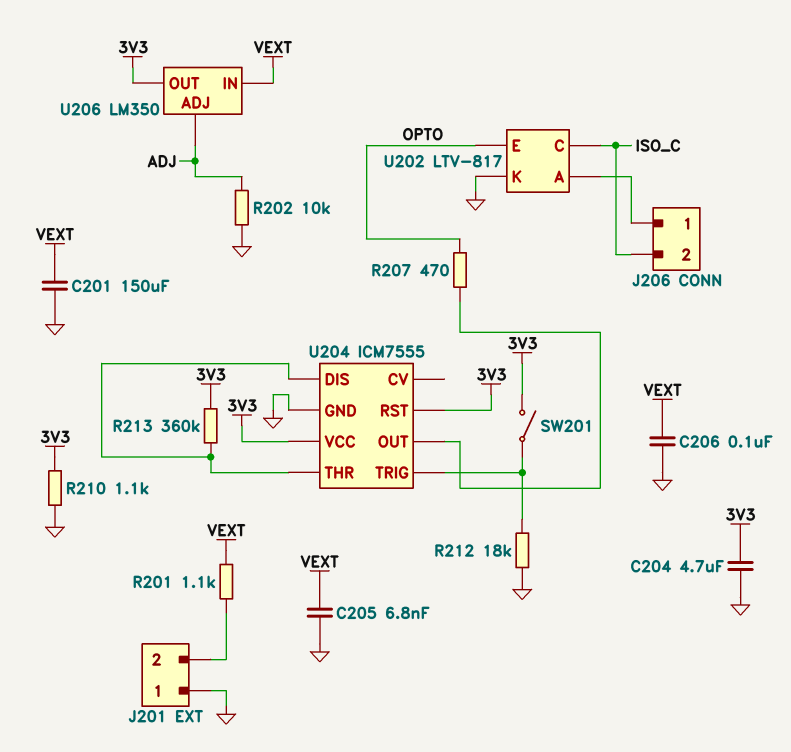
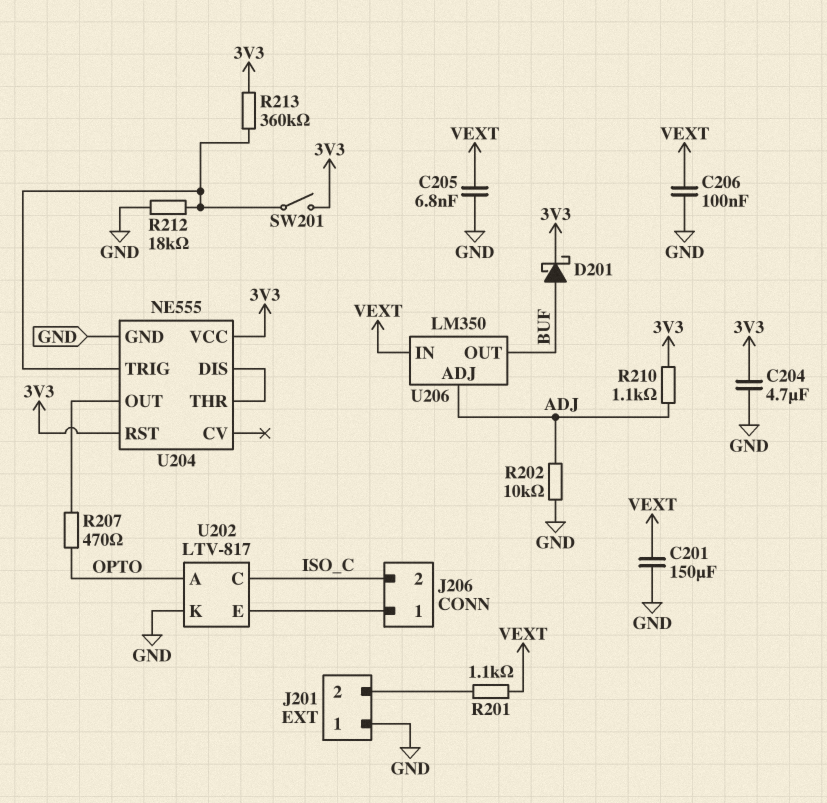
D201: none -> schottky (A BUF, K 3V3)
R210: 1.1k (3V3, GND) -> 1.1k (3V3, ADJ)
R213: 360k (3V3, U204/DIS) -> 360k (3V3, U204/TRIG)
U202 pin A: J206/1 -> OPTO
U202 pin E: OPTO -> J206/1
U204: ICM7555 -> NE555
U206 pin OUT: 3V3 -> BUF

